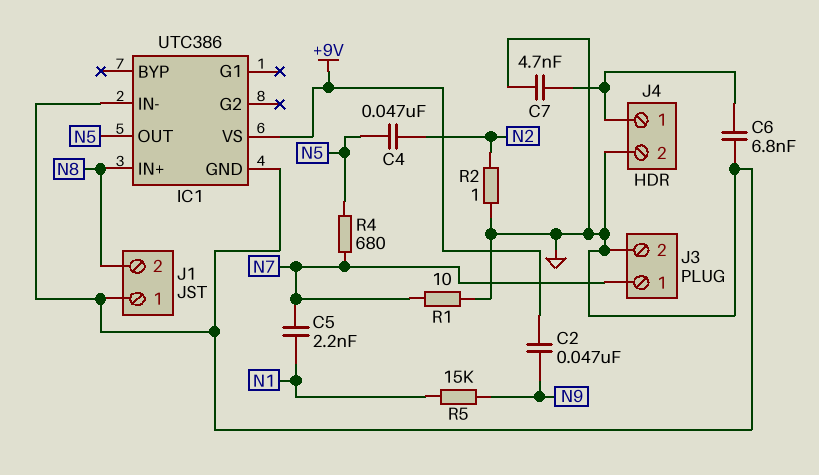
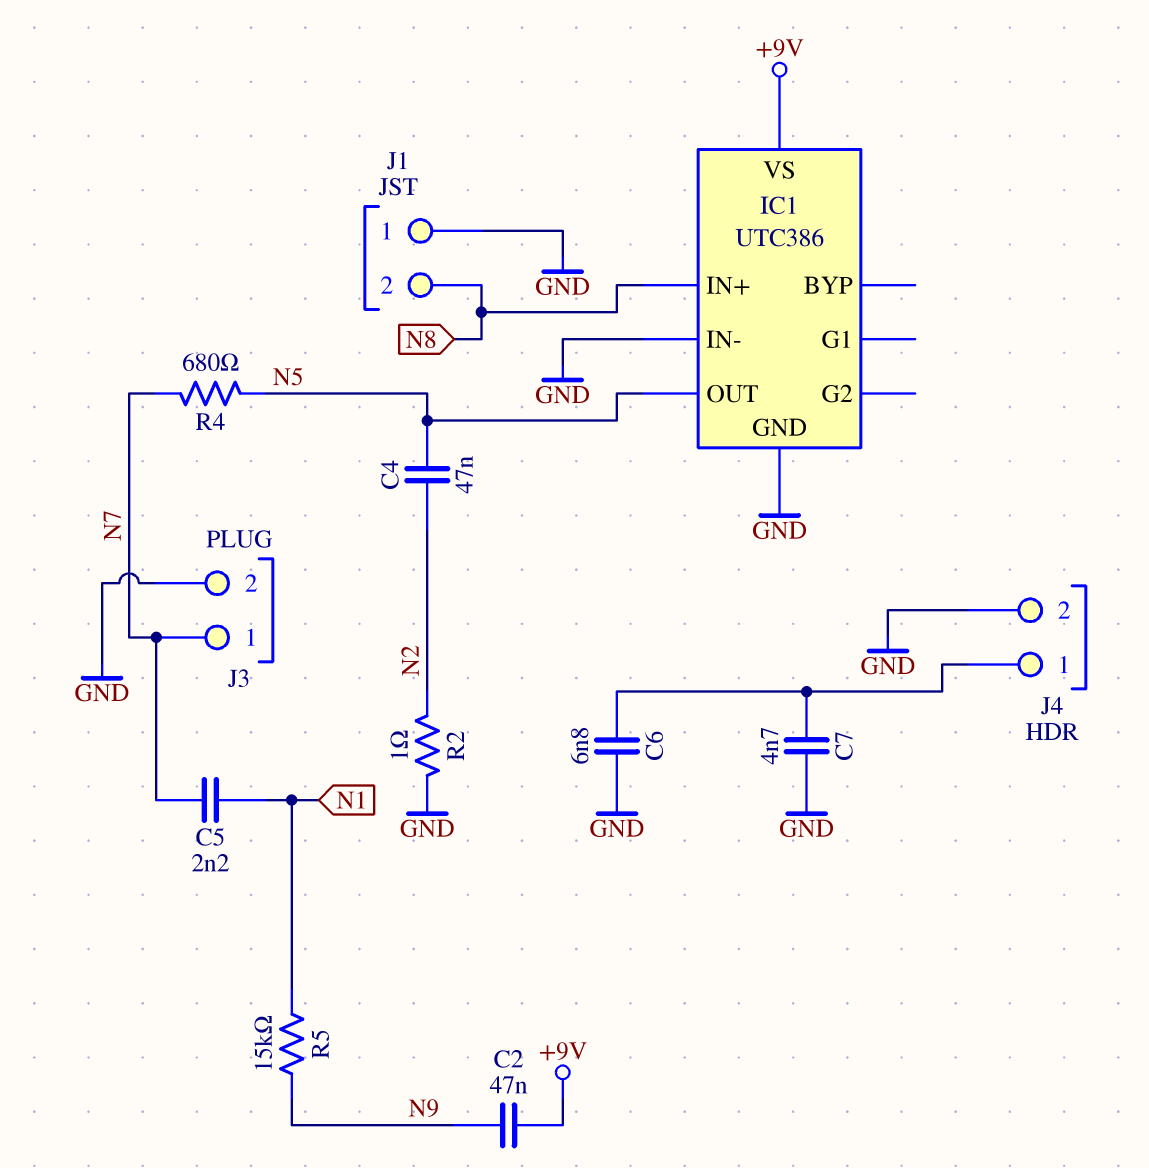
R1: 10 (GND, N7) -> none

